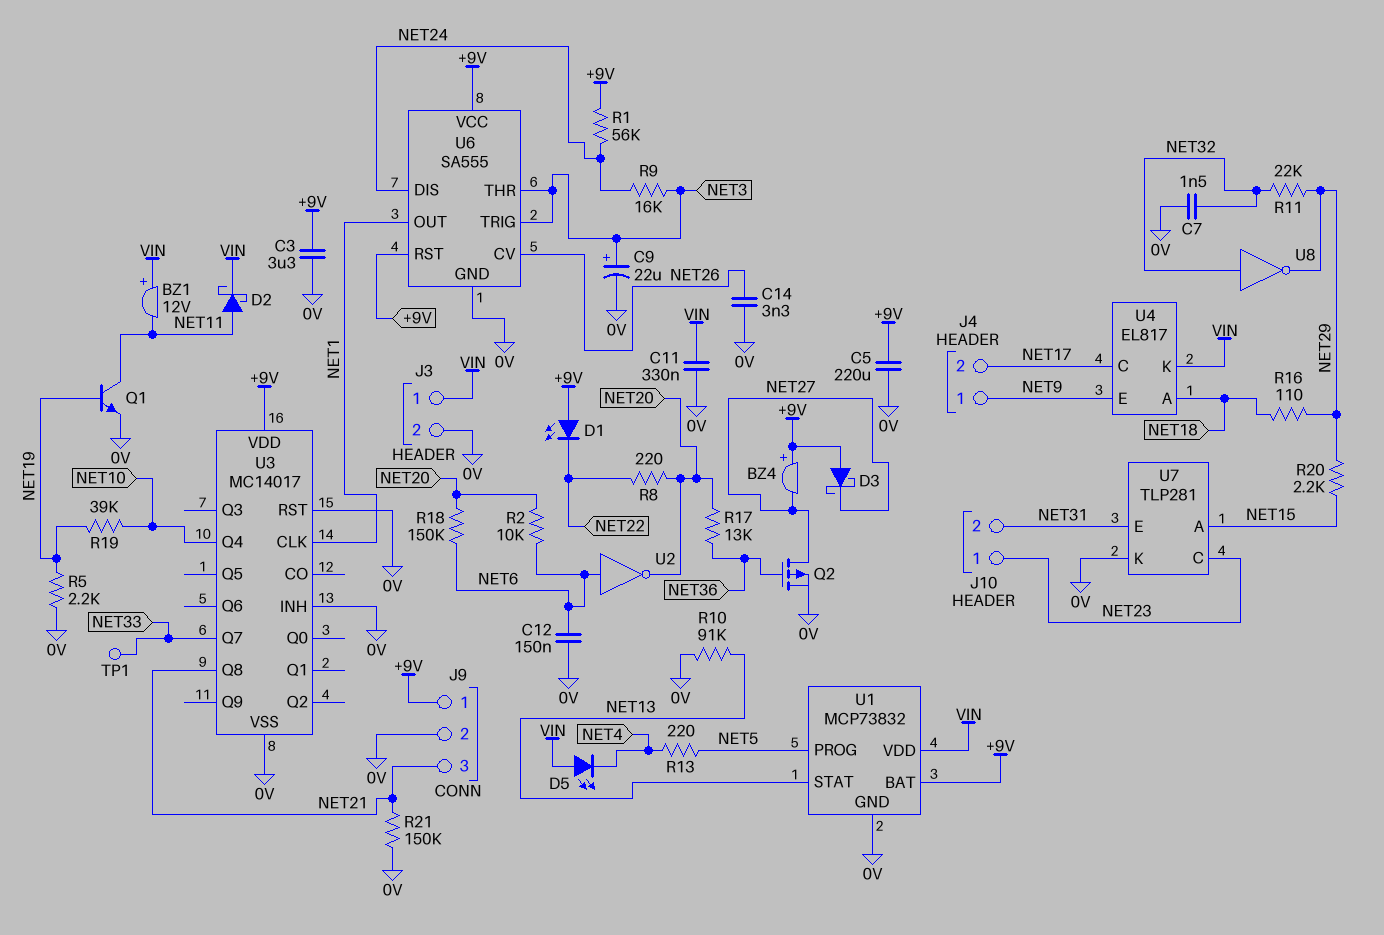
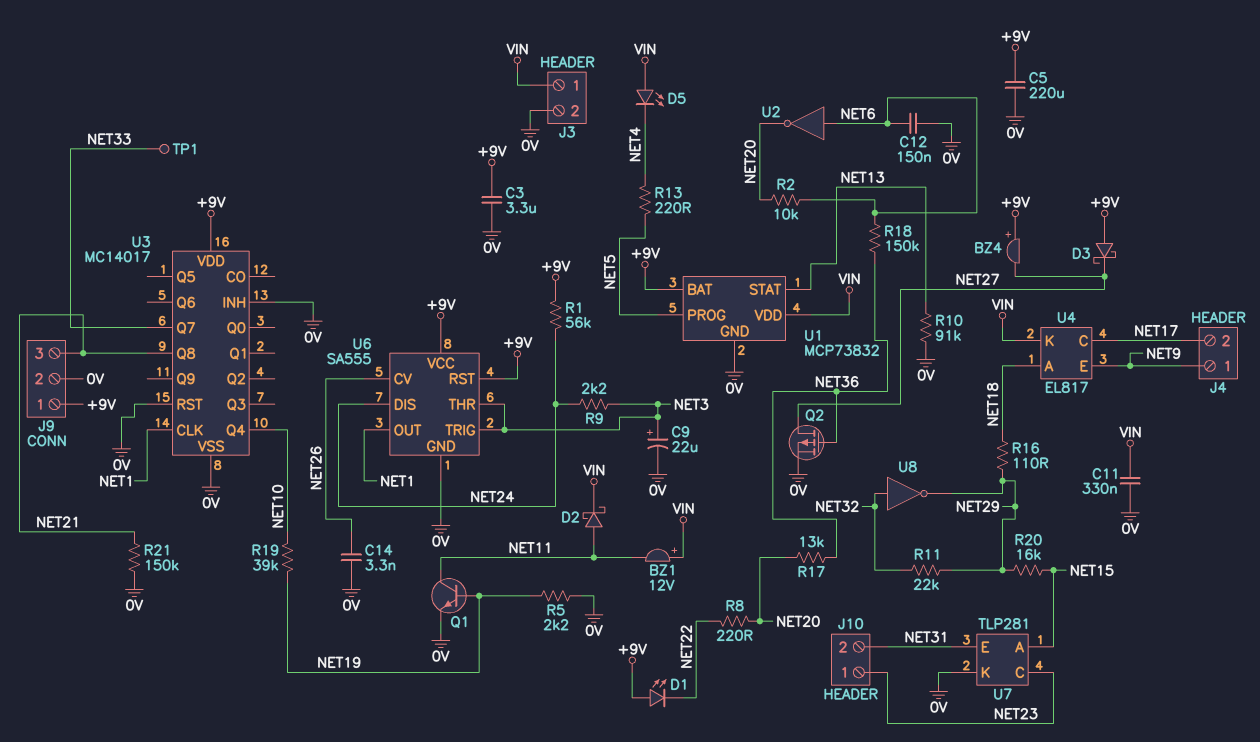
C7: 1.5nF (0V, NET32) -> none
R9: 16k (NET3, NET24) -> 2.2k (NET3, NET24)
R18: 150k (NET6, NET20) -> 150k (NET6, NET36)
R20: 2.2k (NET15, NET29) -> 16k (NET15, NET29)

